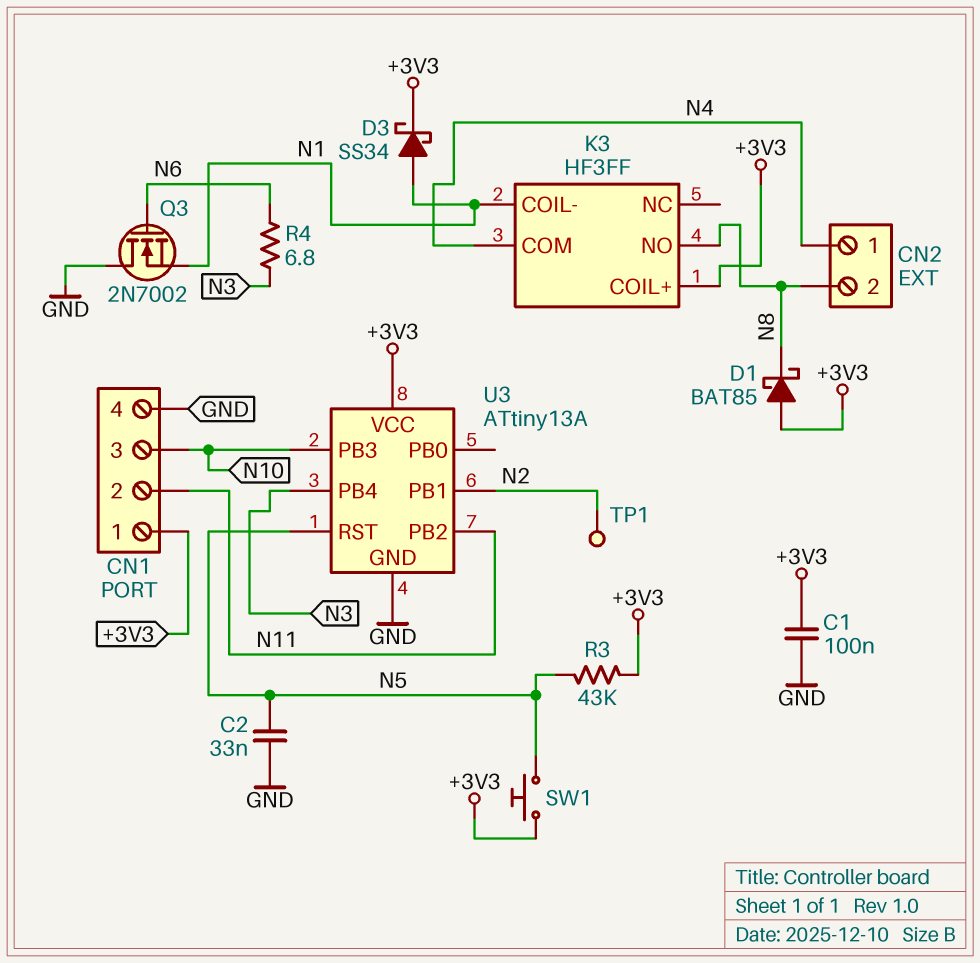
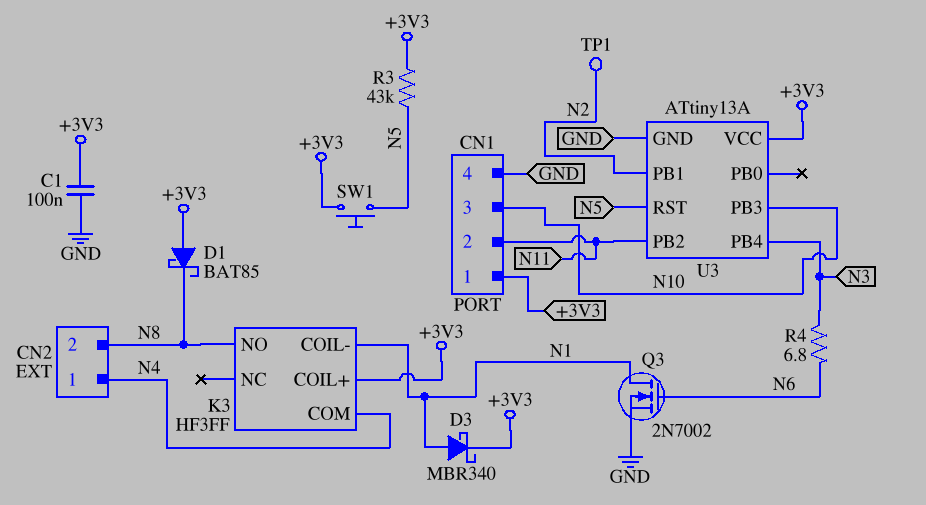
C2: 33nF (GND, N5) -> none
D3: schottky SS34 (A N1, K +3V3) -> schottky MBR340 (A N1, K +3V3)
Q3: NMOS 2N7002 (G N6, D GND, S N1) -> NMOS 2N7002 (G N6, D N1, S GND)

